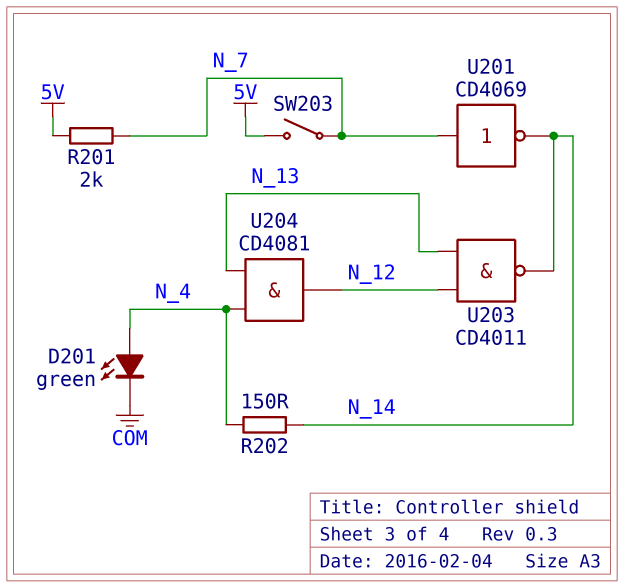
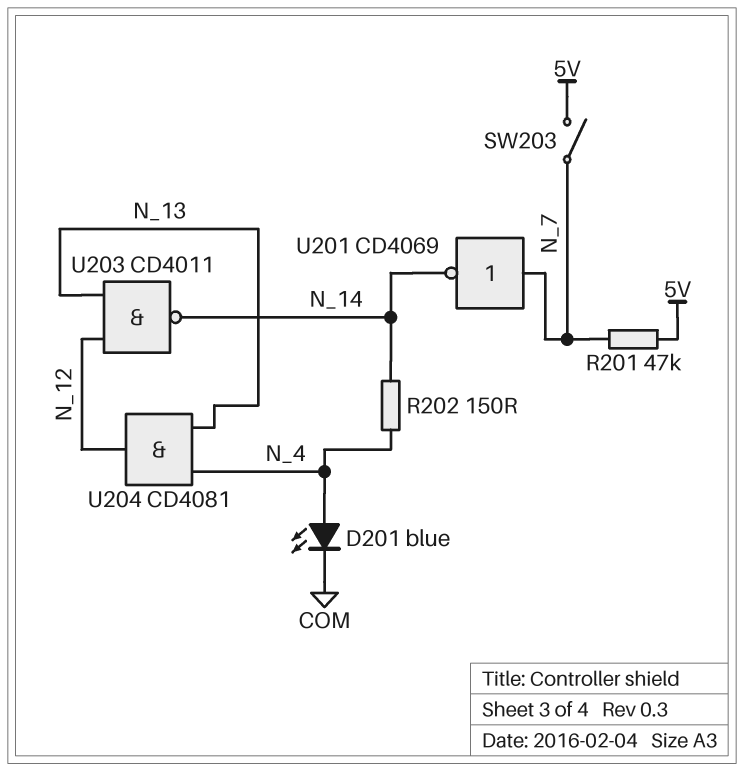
D201: LED green (A N_4, K COM) -> LED blue (A N_4, K COM)
R201: 2k (5V, N_7) -> 47k (5V, N_7)

